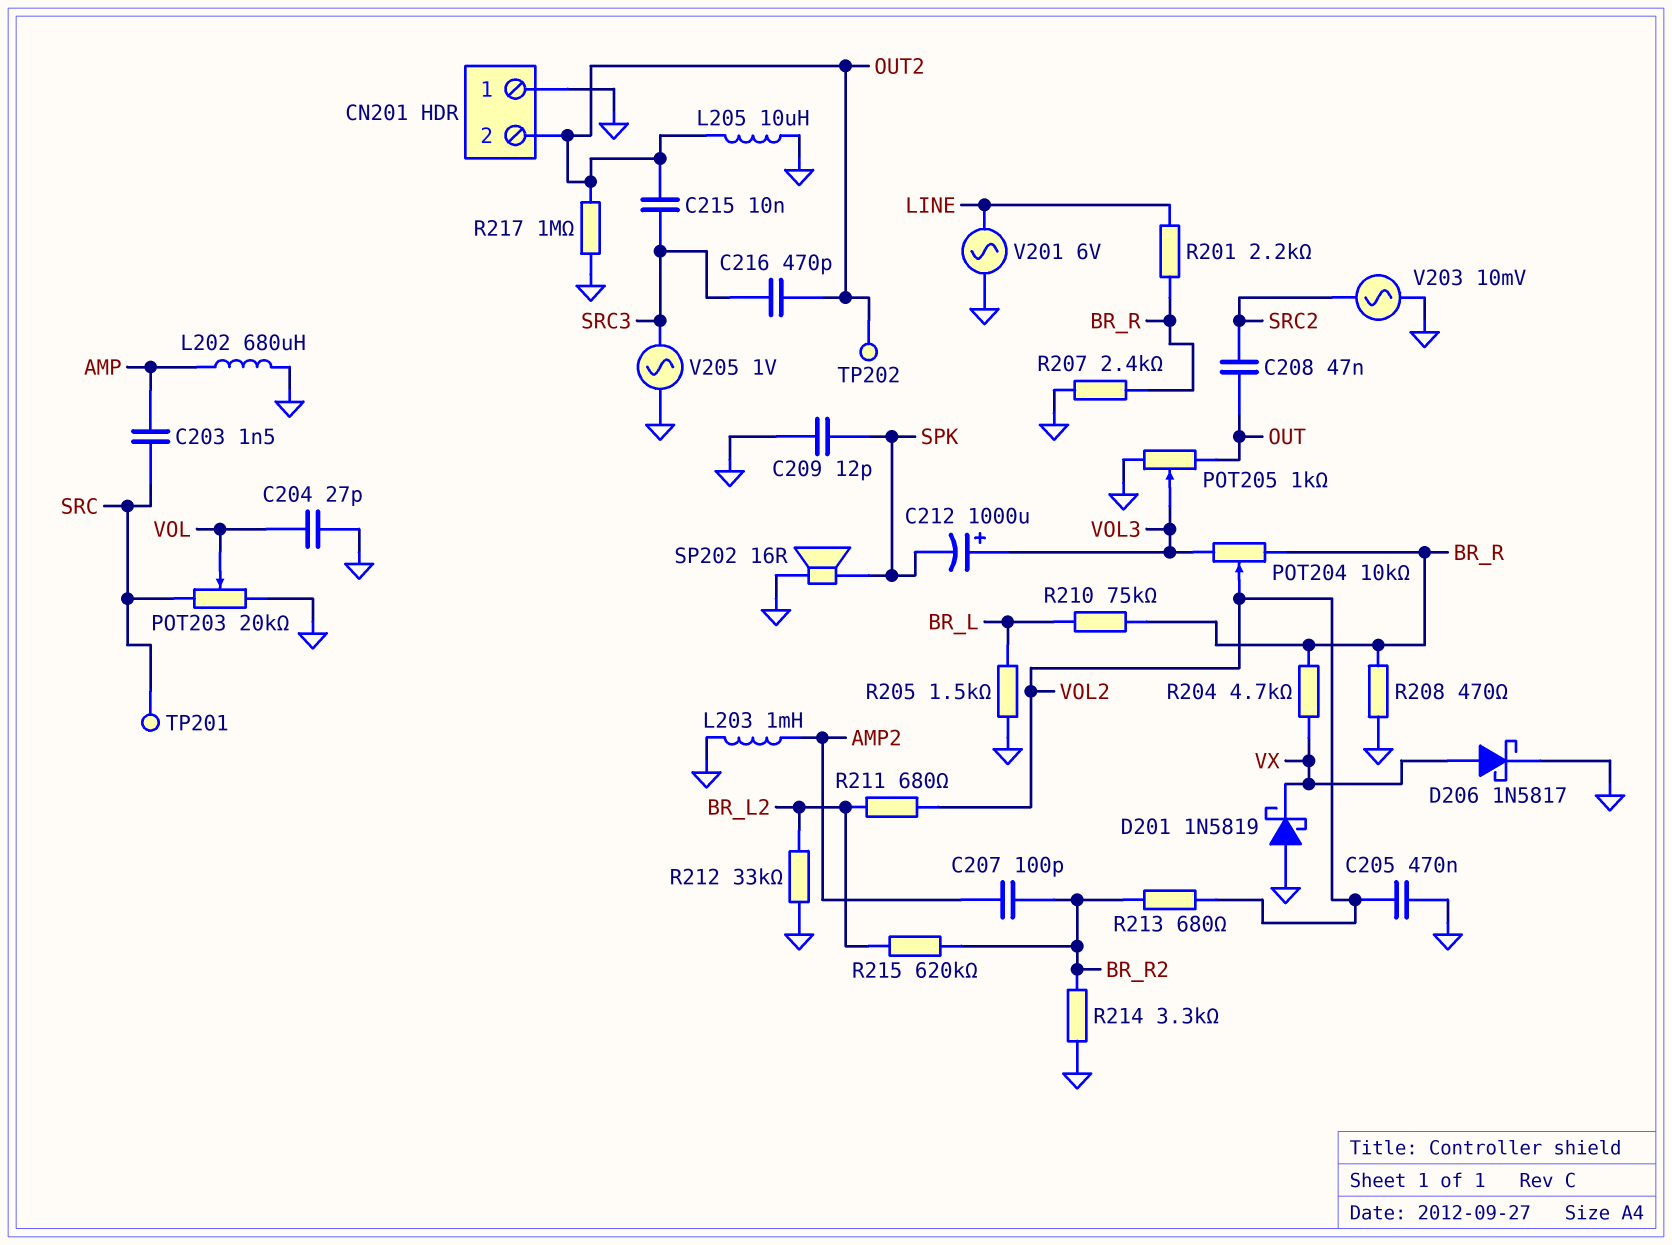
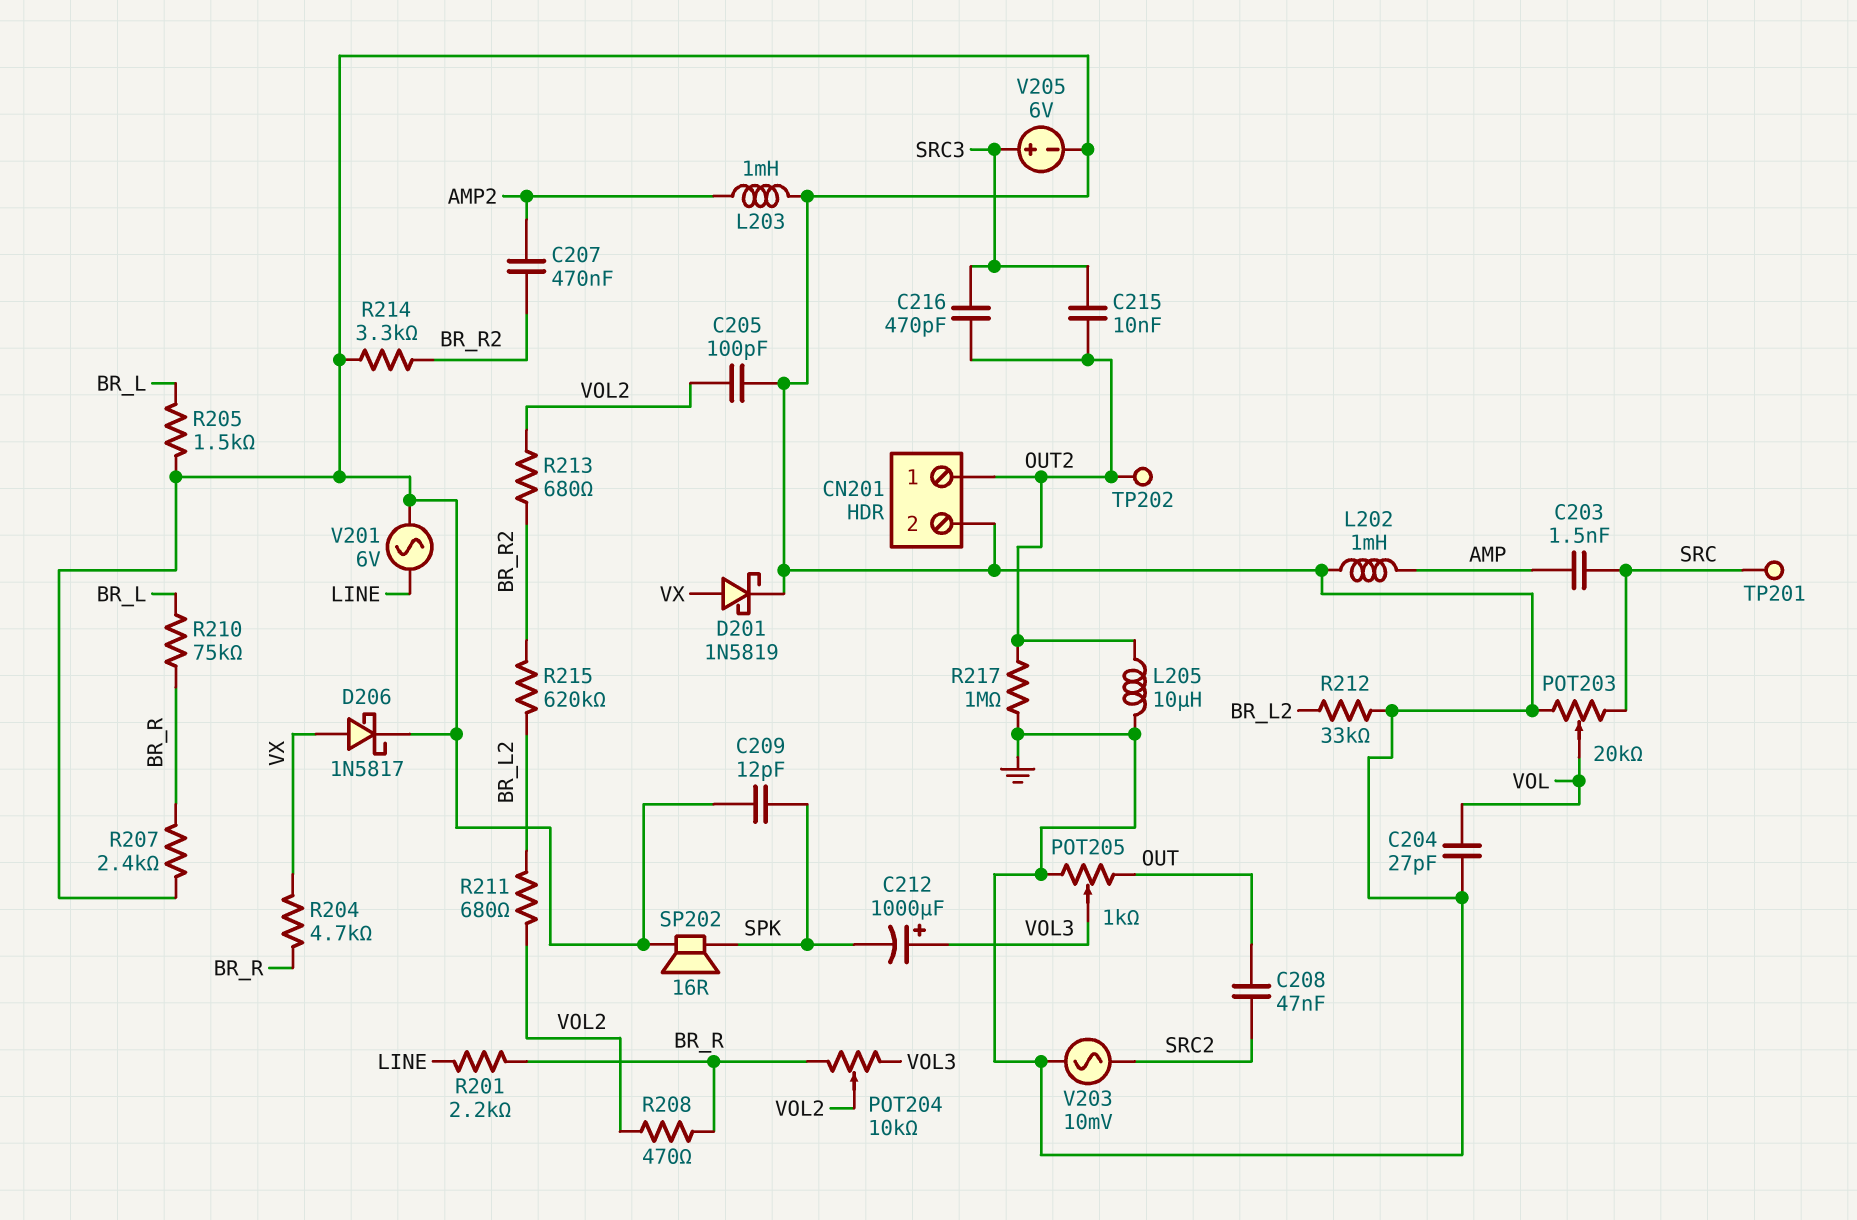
C205: 470nF (GND, VOL2) -> 100pF (GND, VOL2)
C207: 100pF (AMP2, BR_R2) -> 470nF (AMP2, BR_R2)
CN201 pin 1: GND -> OUT2
CN201 pin 2: OUT2 -> GND
D201: schottky 1N5819 (A GND, K VX) -> schottky 1N5819 (A VX, K GND)
L202: 680uH (AMP, GND) -> 1mH (AMP, GND)
R208: 470 (BR_R, GND) -> 470 (BR_R, VOL2)
V205: AC 1V (GND, SRC3) -> 6V (plus SRC3, minus GND)

